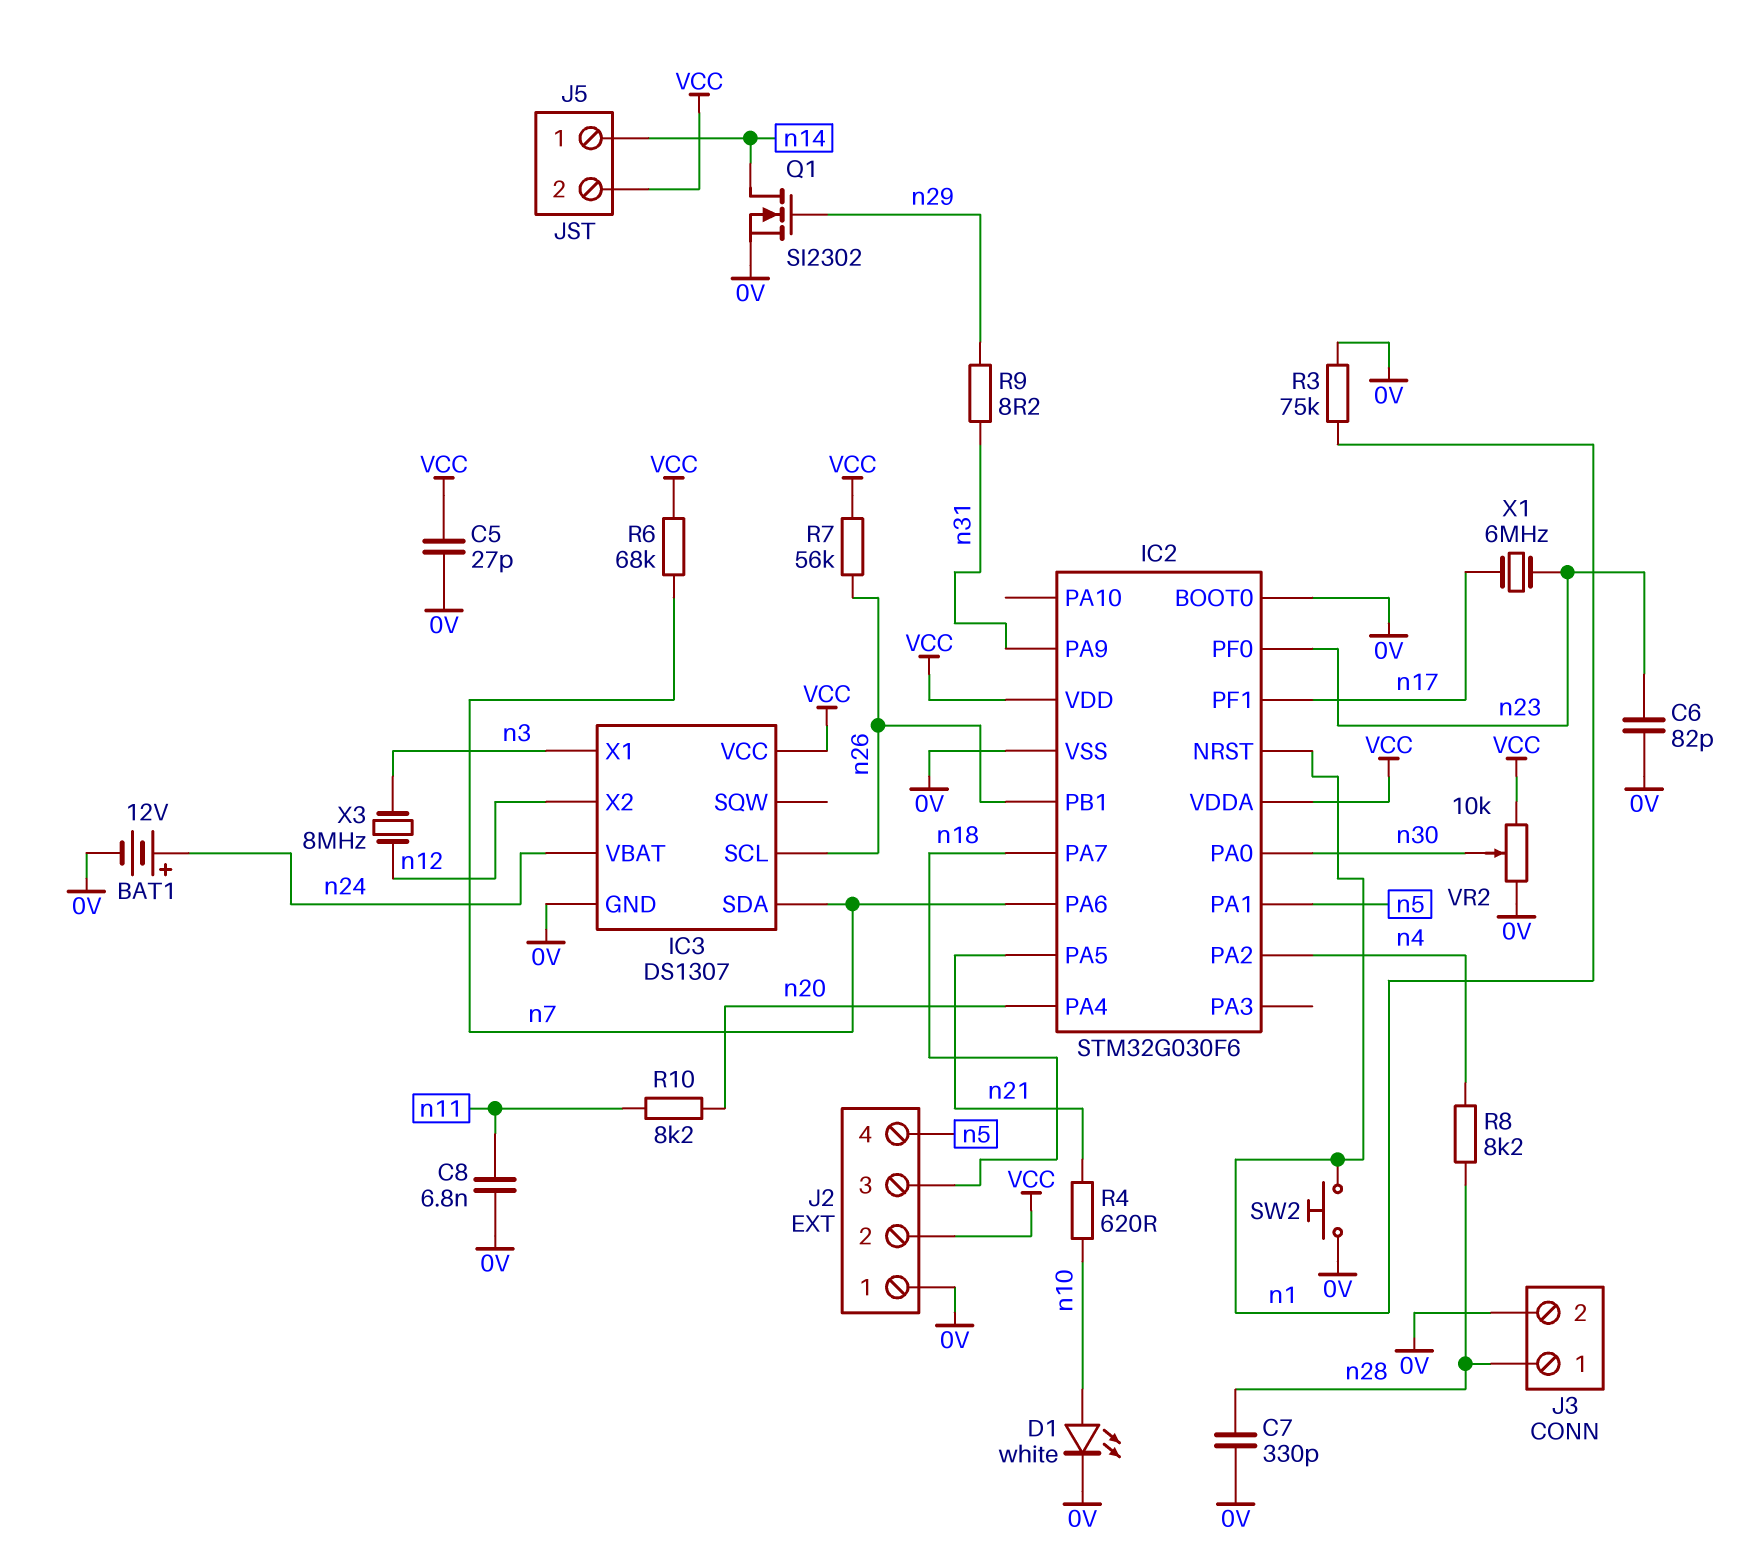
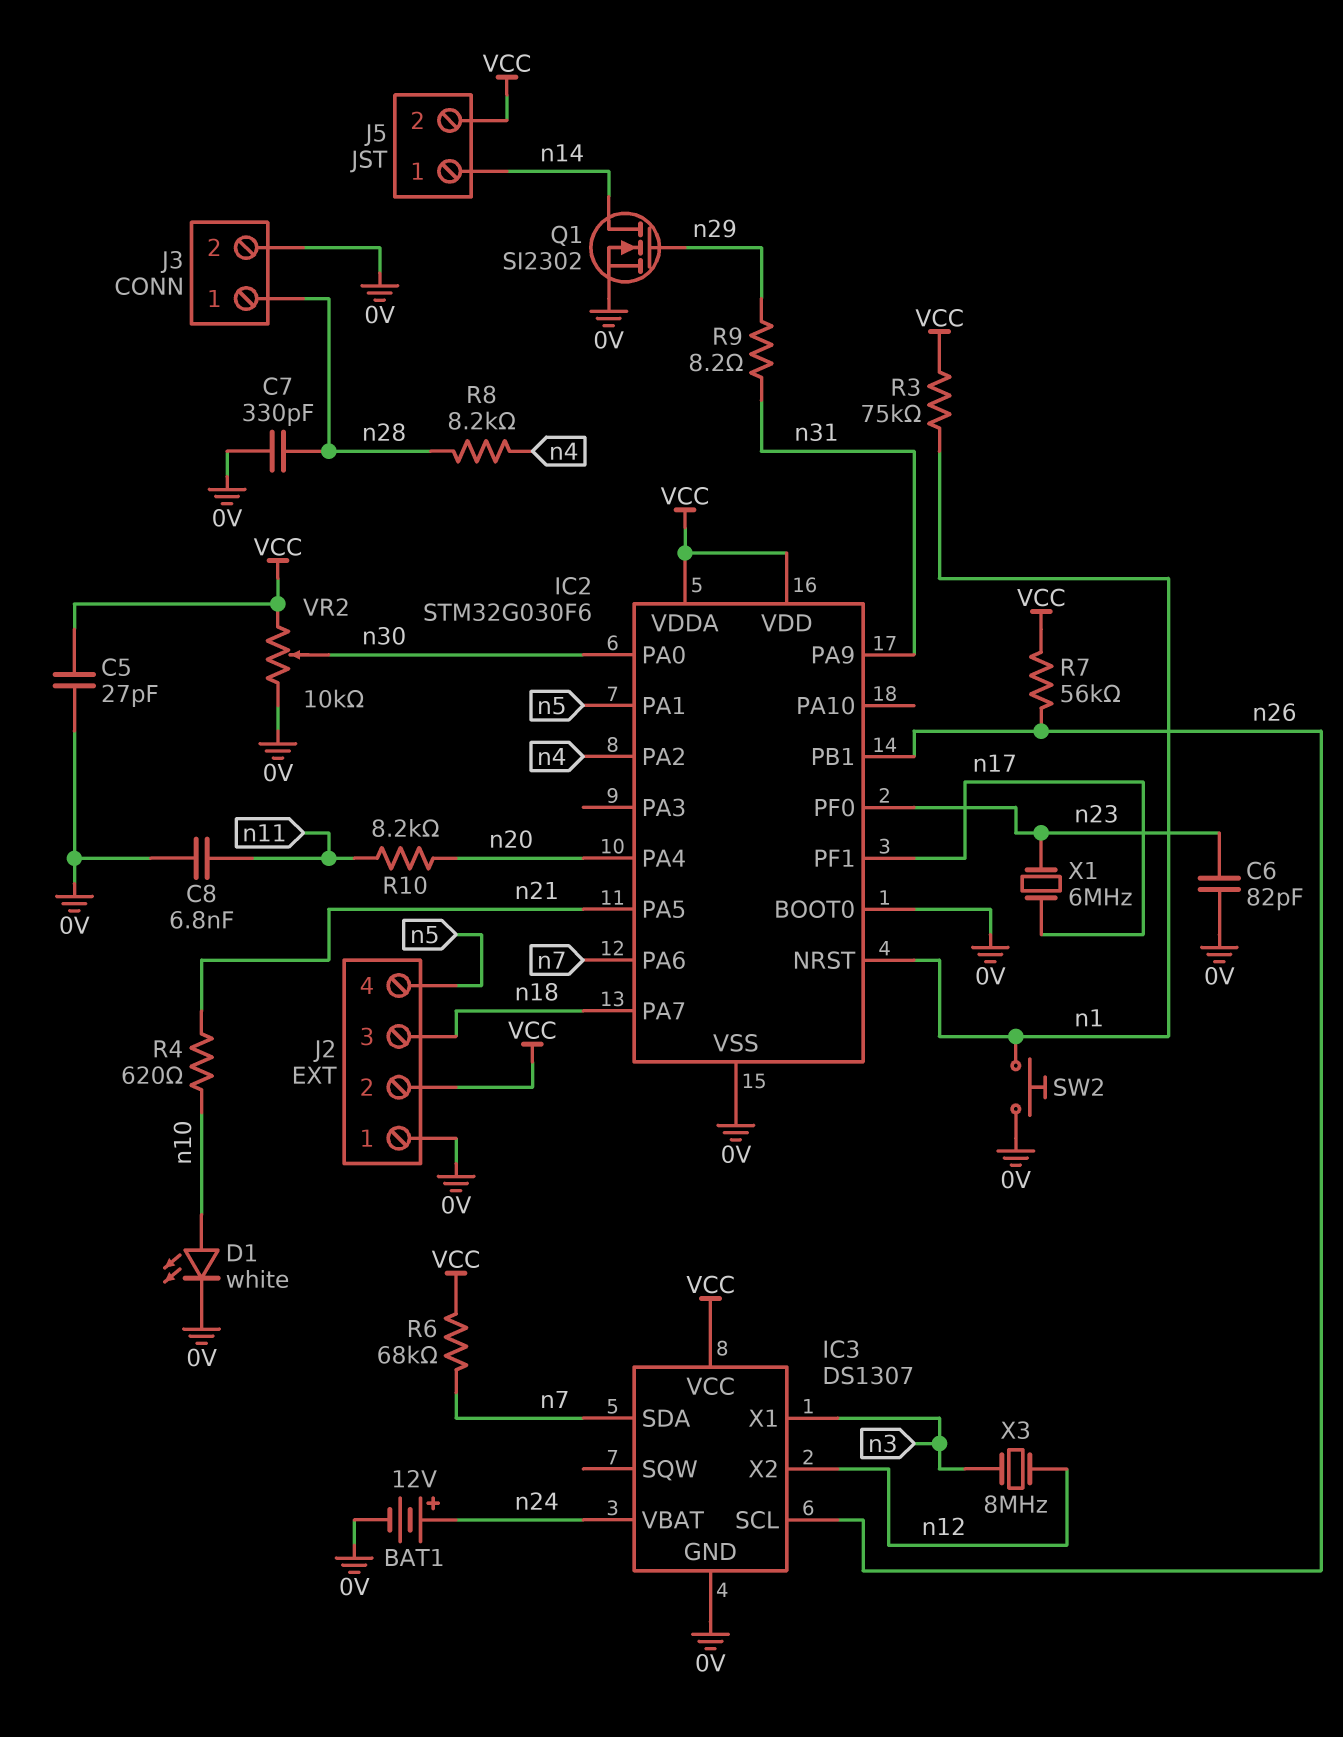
R3: 75k (0V, n1) -> 75k (VCC, n1)

